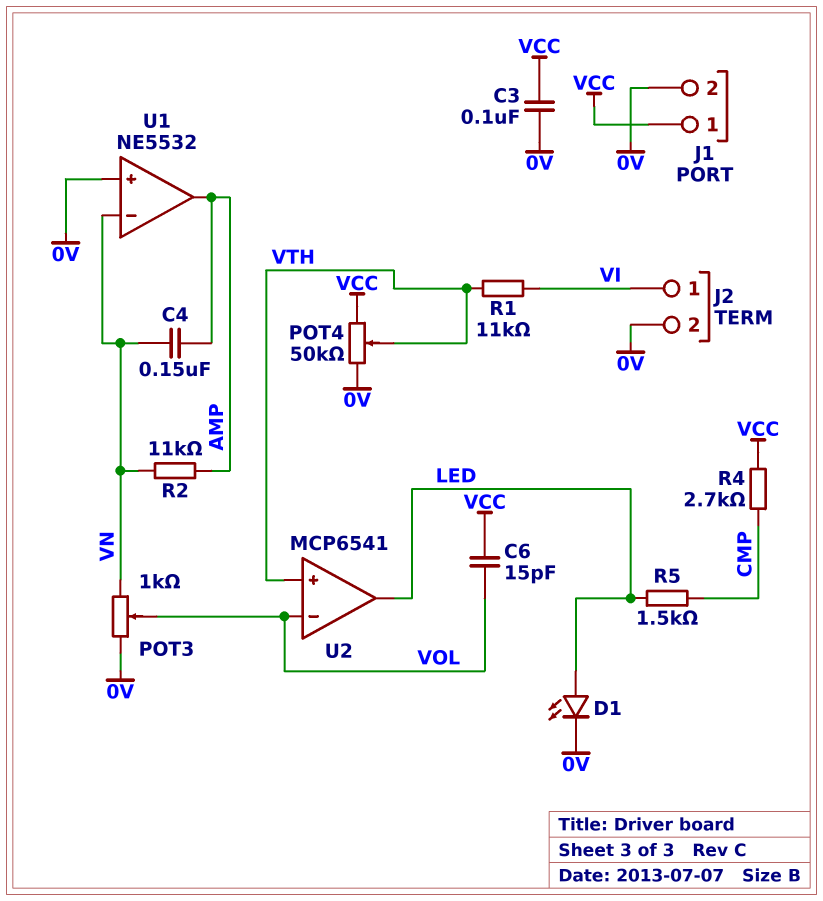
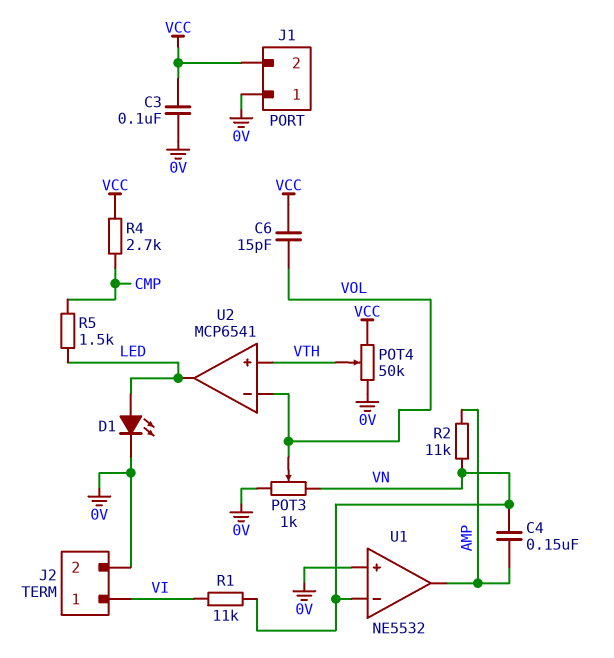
J1 pin 1: VCC -> 0V
J1 pin 2: 0V -> VCC
R1: 11k (VI, VTH) -> 11k (VI, VN)

